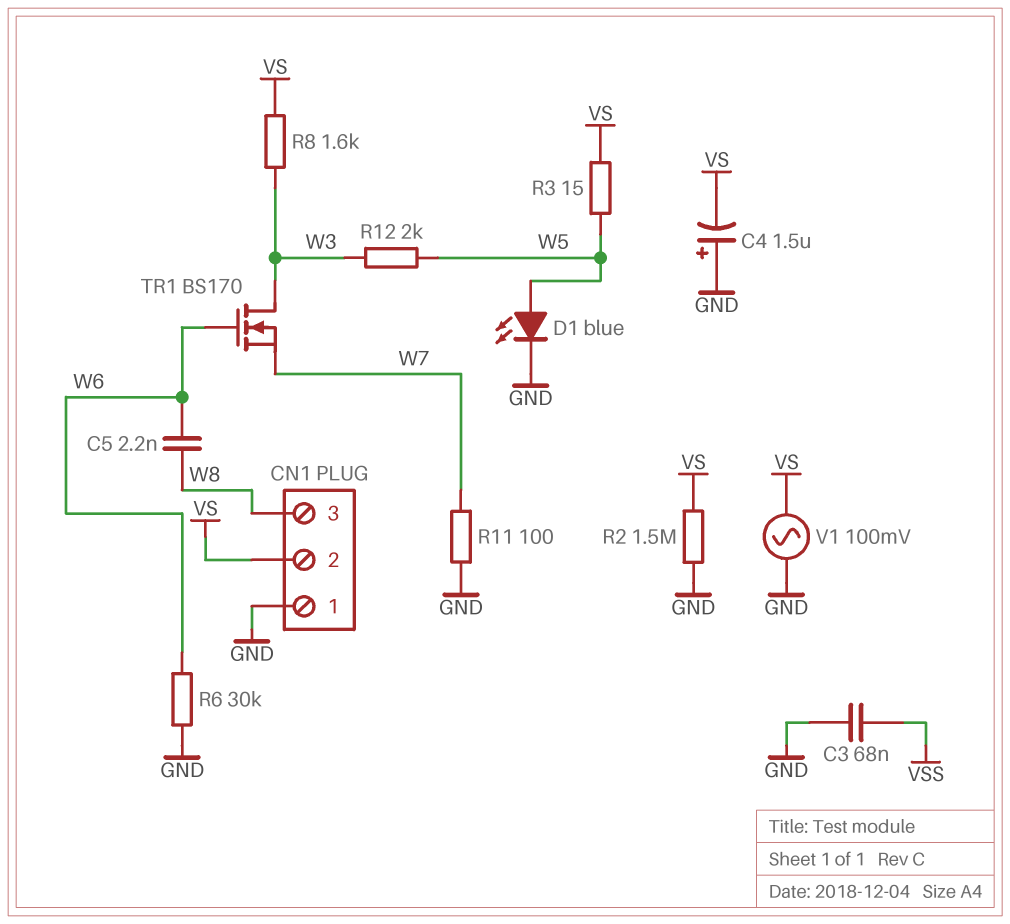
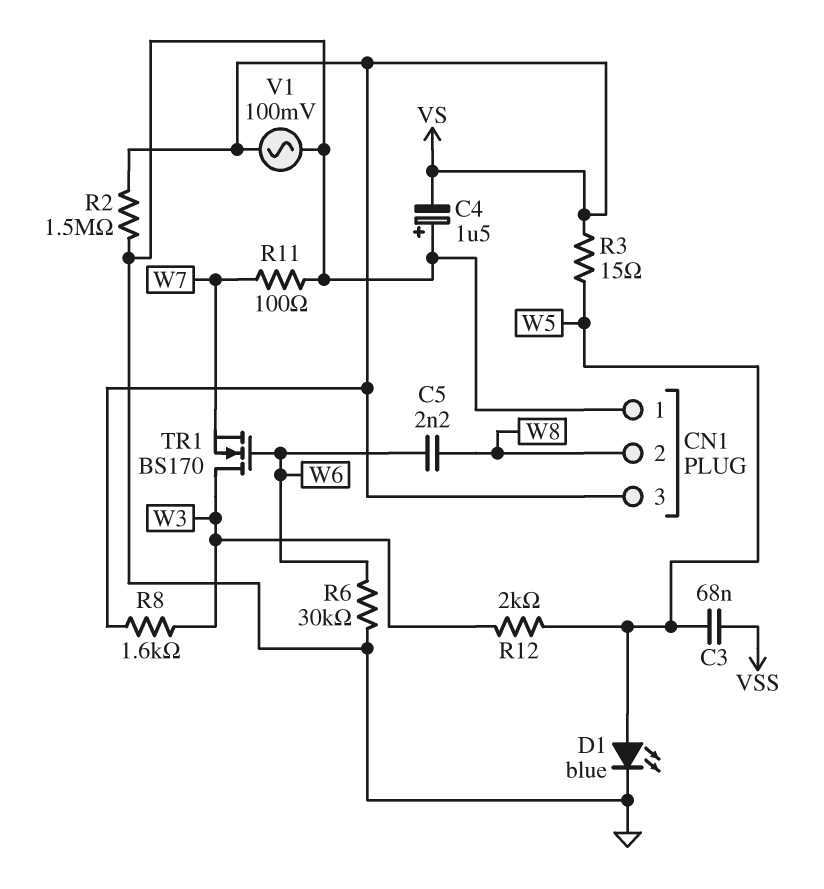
C3: 68nF (GND, VSS) -> 68nF (VSS, W5)
CN1 pin 2: VS -> W8
CN1 pin 3: W8 -> VS

